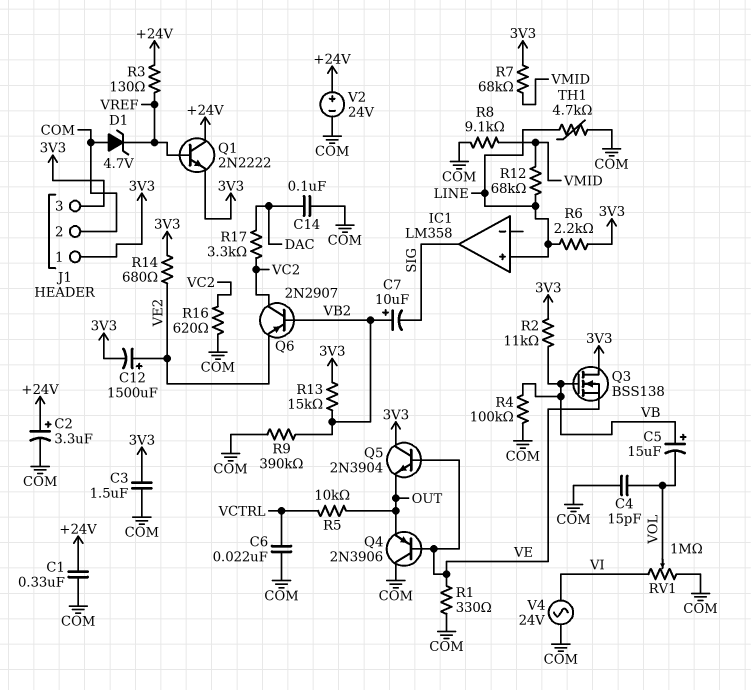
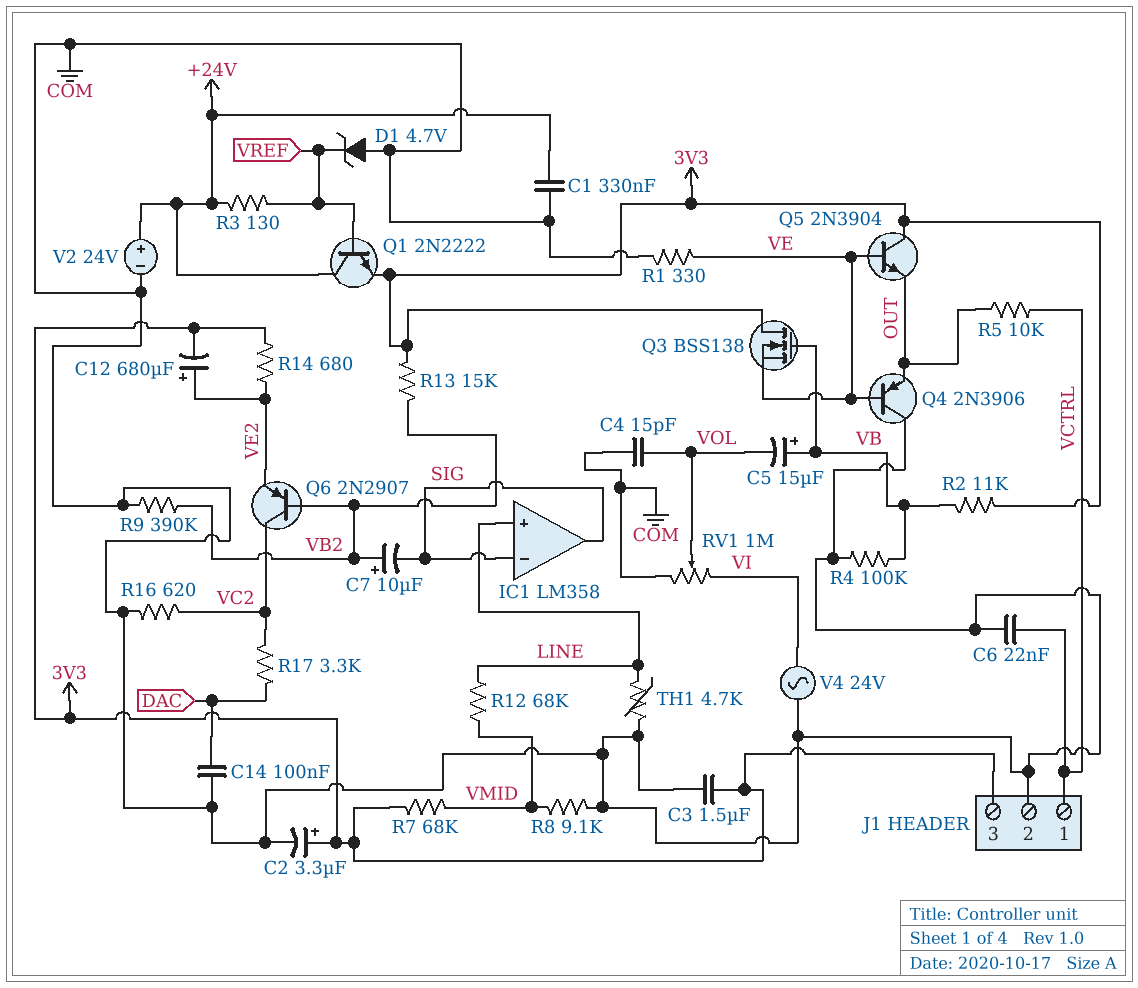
C2: 3.3uF (plus +24V, minus COM) -> 3.3uF (plus 3V3, minus COM)
C12: 1500uF (plus VE2, minus 3V3) -> 680uF (plus VE2, minus 3V3)
IC1 pin in-: none -> SIG
J1 pin 1: 3V3 -> VCTRL
R6: 2.2k (3V3, LINE) -> none

